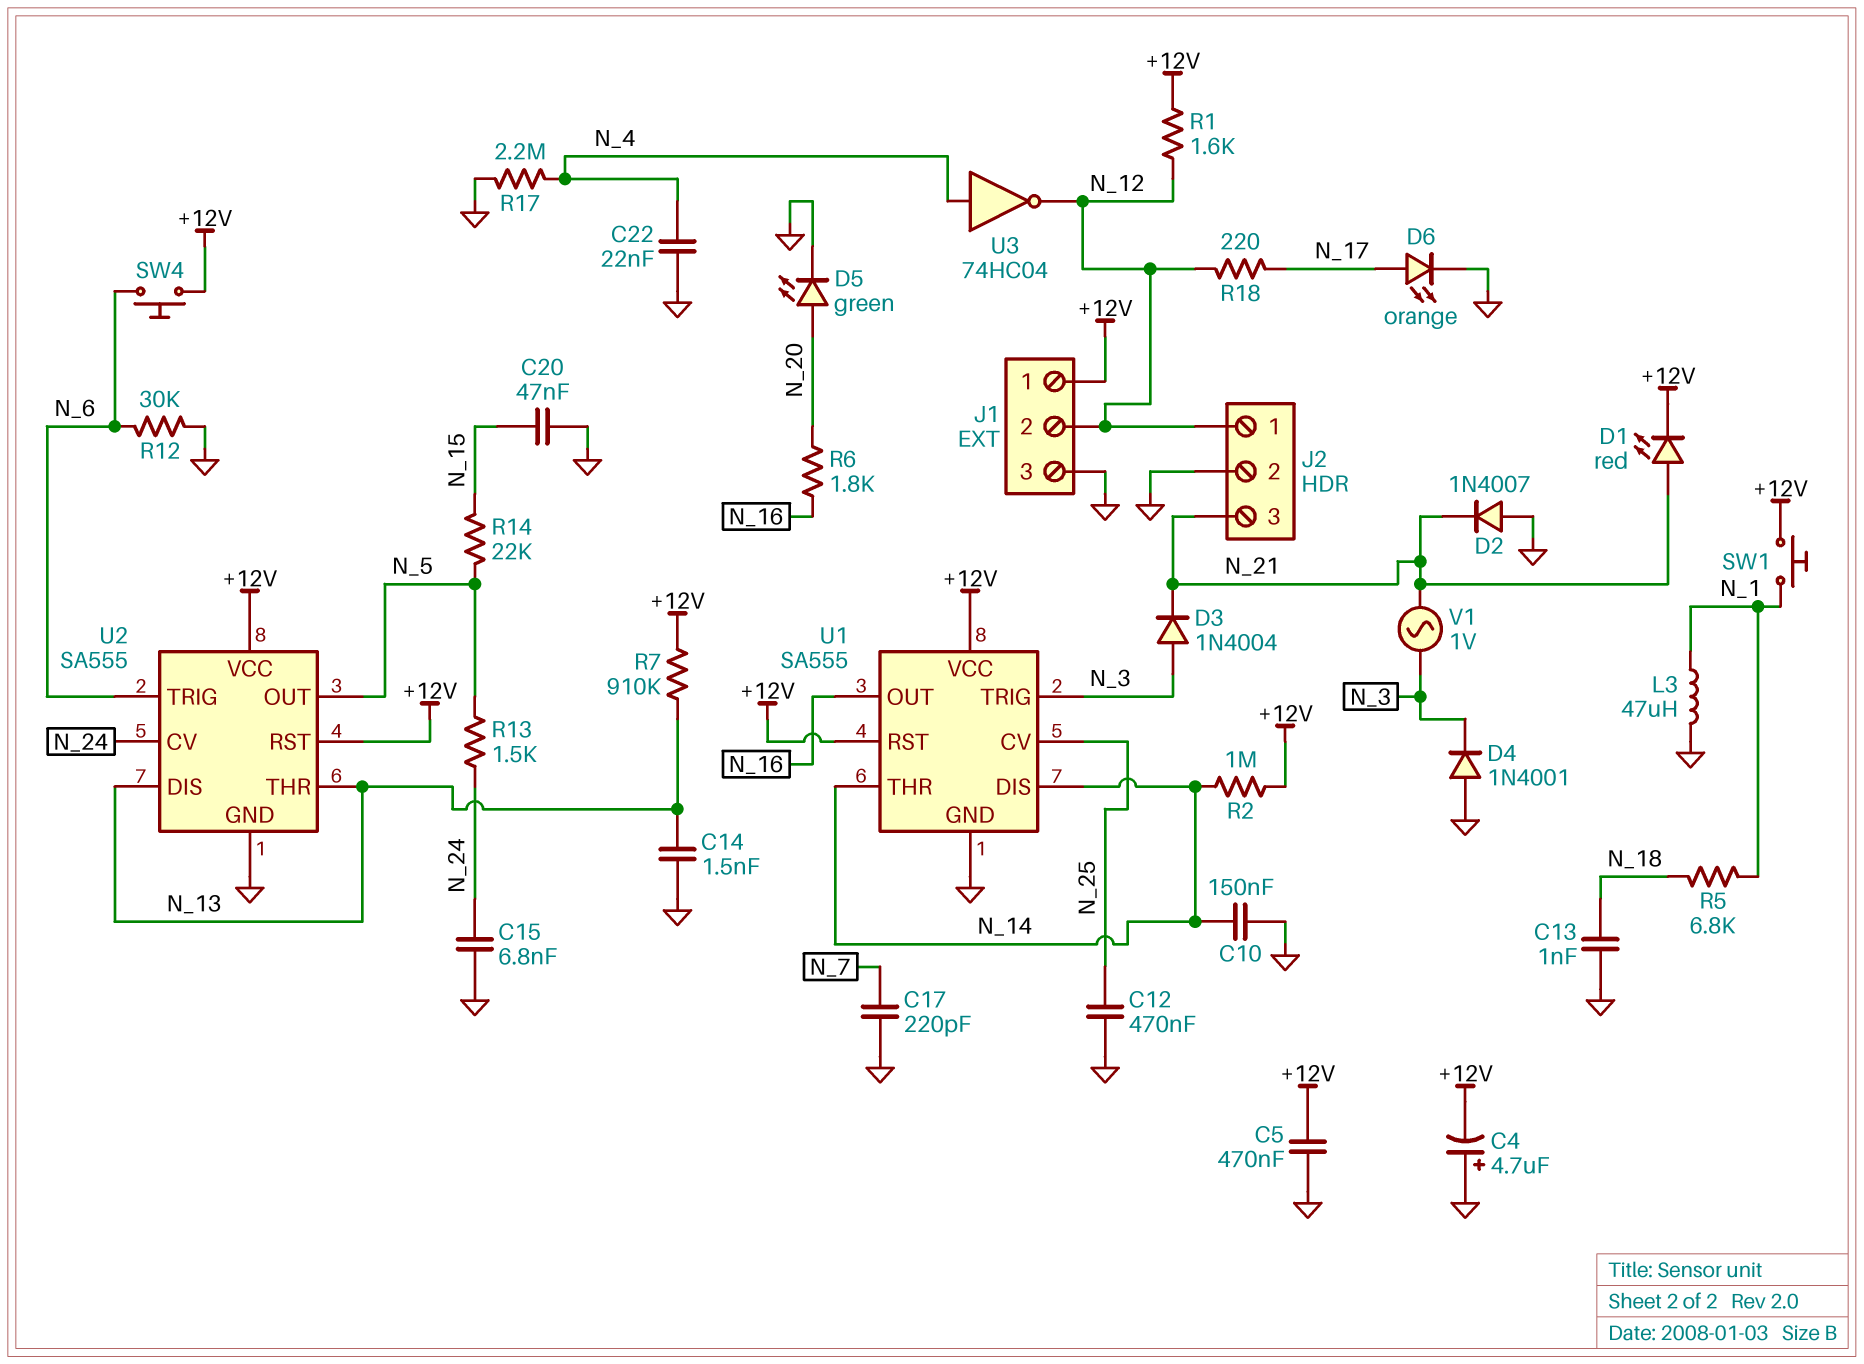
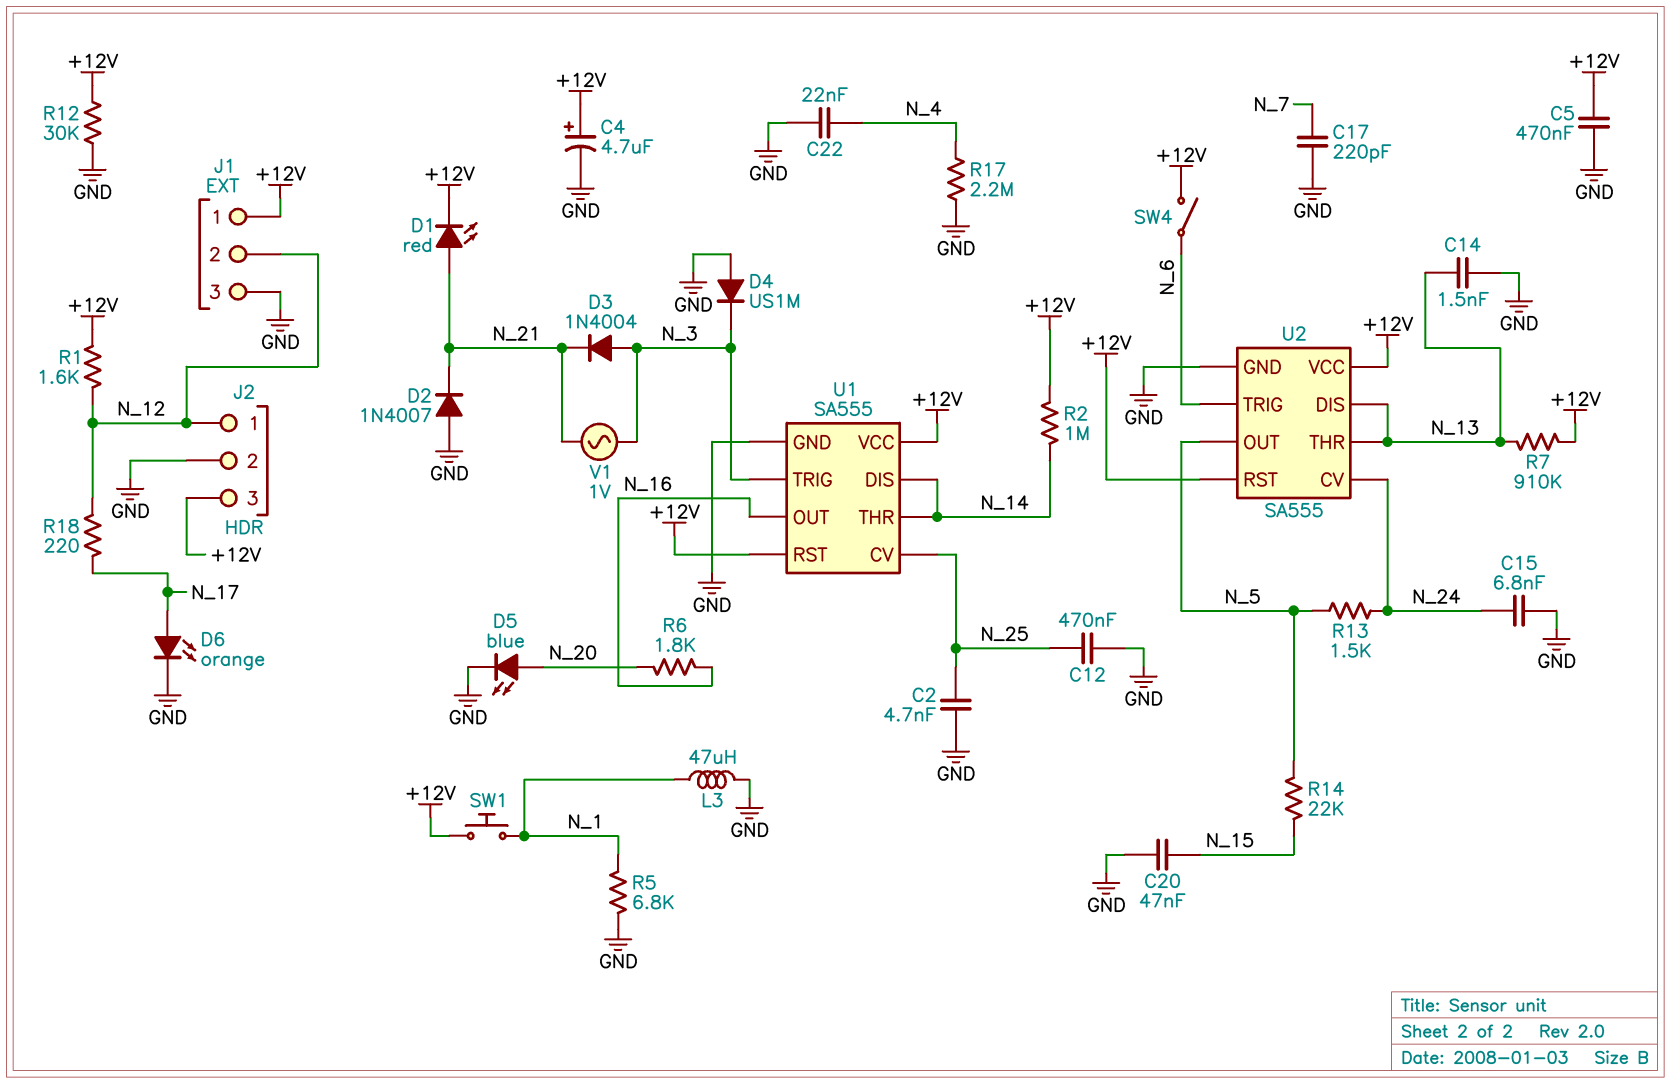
C2: none -> 4.7nF (GND, N_25)
C4: 4.7uF (plus GND, minus +12V) -> 4.7uF (plus +12V, minus GND)
C10: 150nF (GND, N_14) -> none
C13: 1nF (GND, N_18) -> none
D4: diode 1N4001 (A GND, K N_3) -> diode US1M (A GND, K N_3)
D5: LED green (A N_20, K GND) -> LED blue (A N_20, K GND)
J2 pin 3: N_21 -> +12V
R5: 6.8k (N_1, N_18) -> 6.8k (GND, N_1)
R12: 30k (GND, N_6) -> 30k (+12V, GND)
SW4: button (+12V, N_6) -> switch (+12V, N_6)
U3: NOT 74HC04 (in N_4, out N_12) -> none

